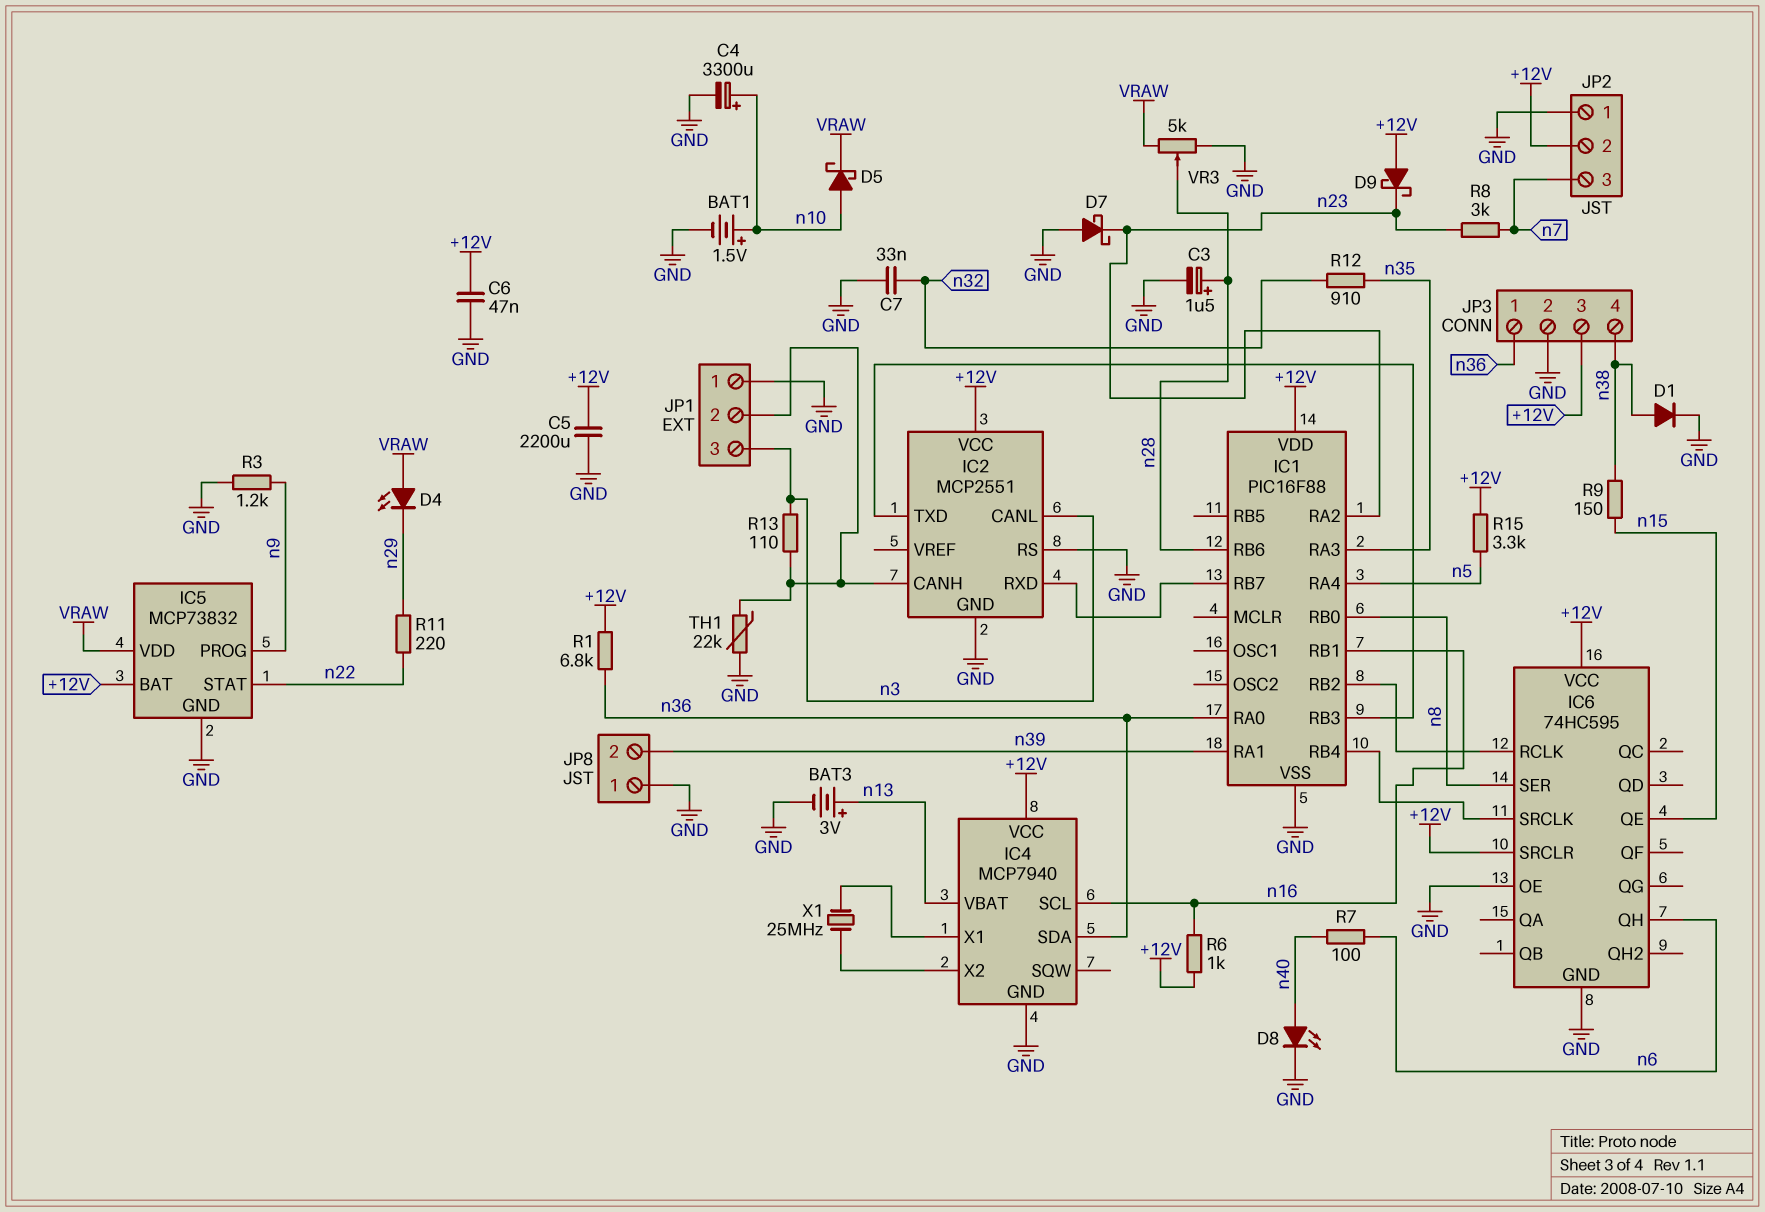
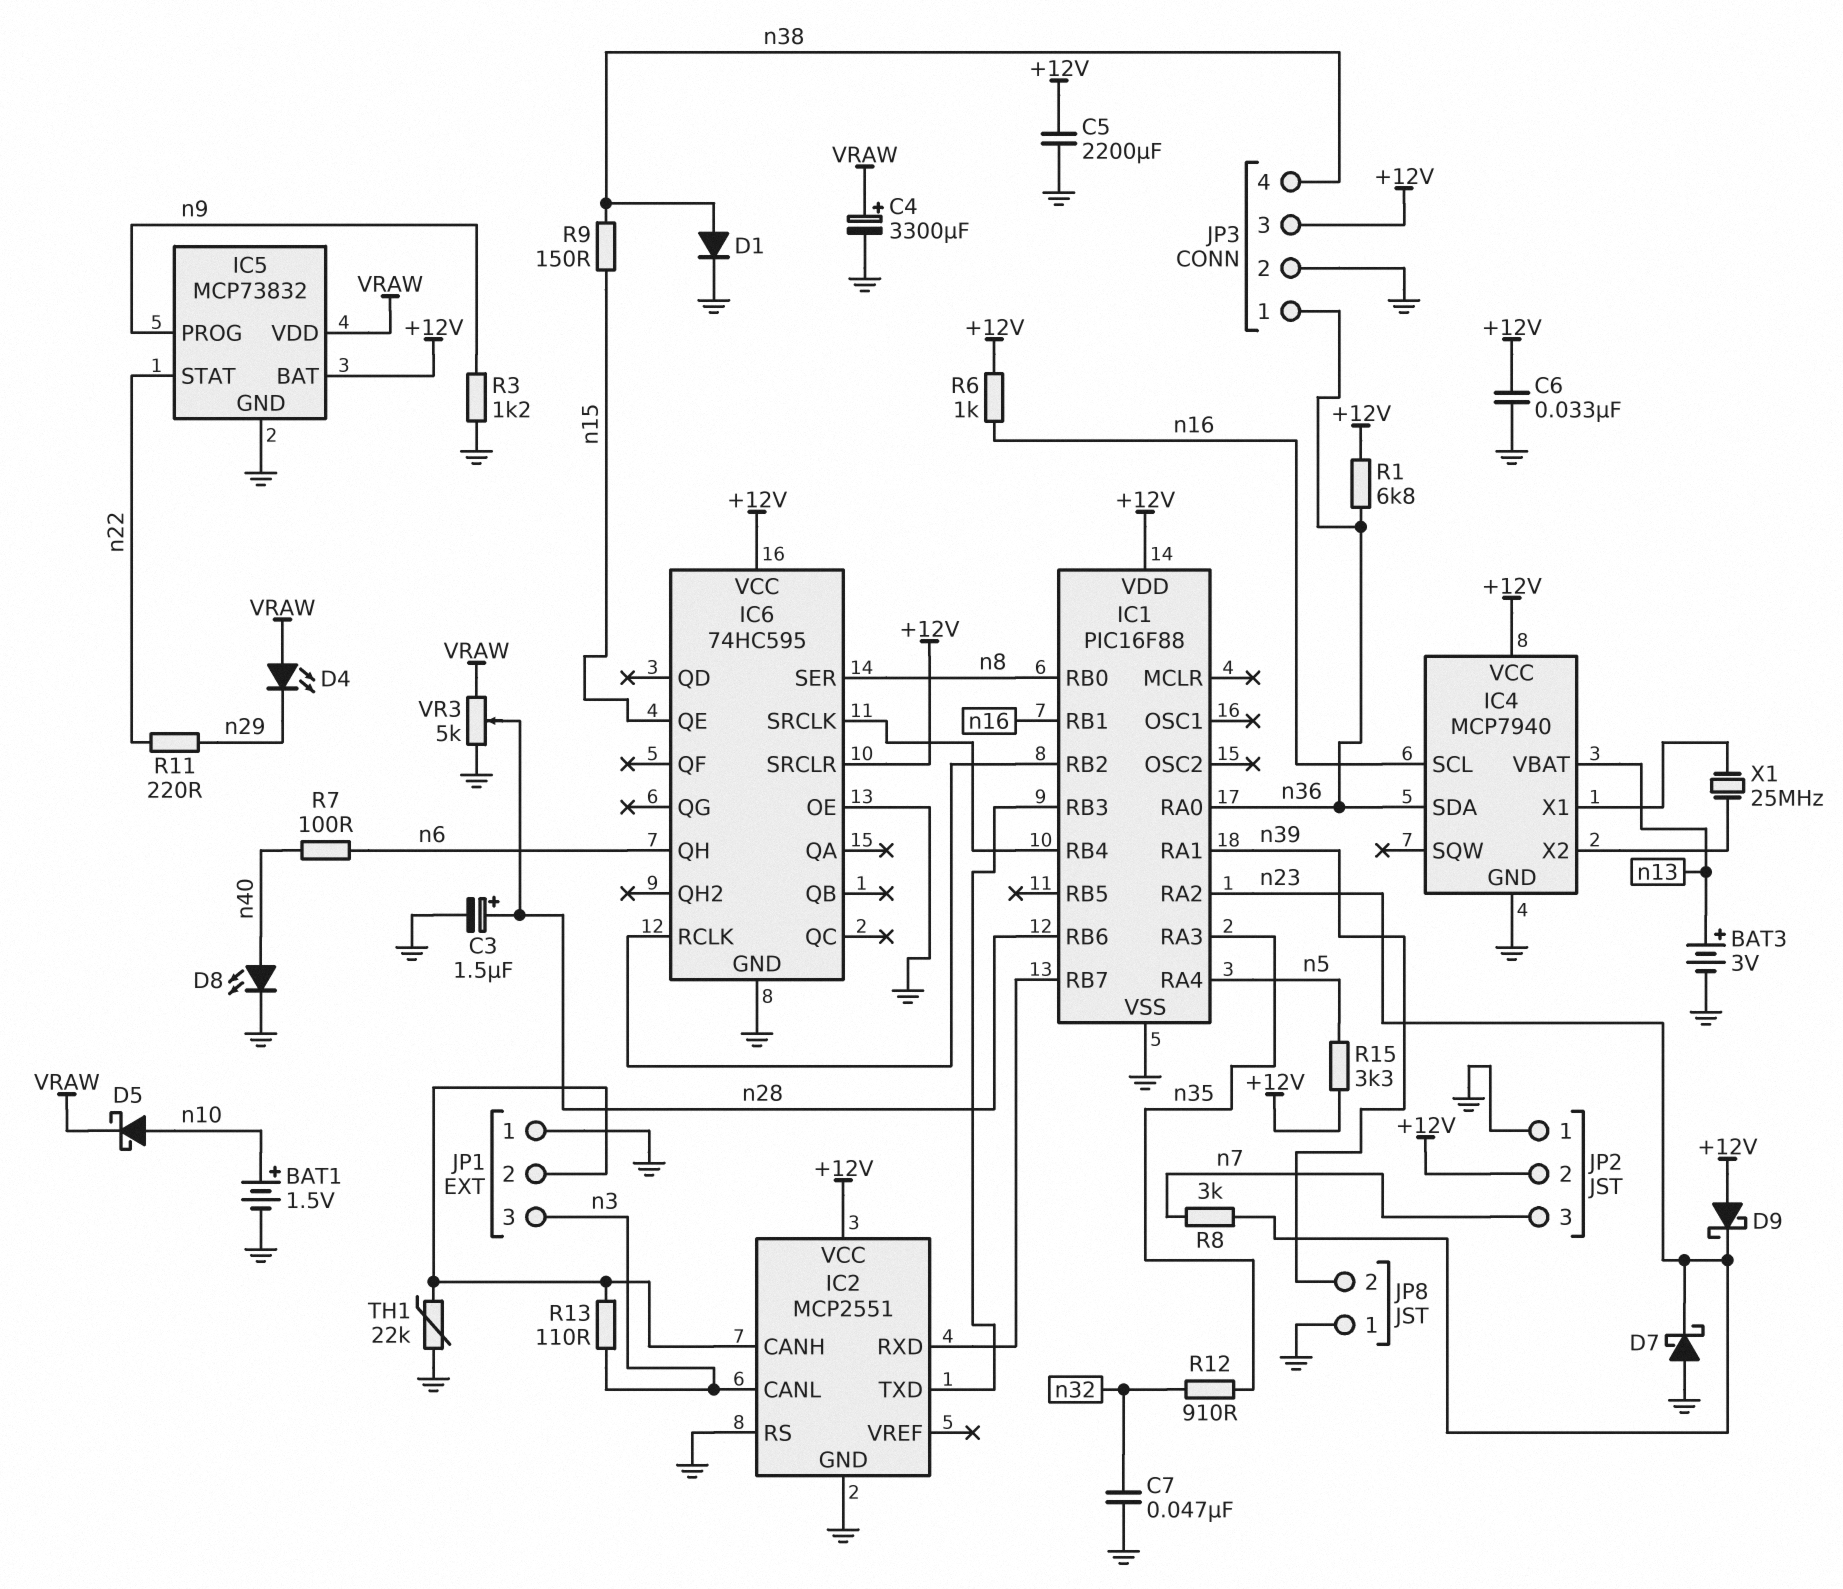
C4: 3300uF (plus n10, minus GND) -> 3300uF (plus VRAW, minus GND)
C6: 47nF (+12V, GND) -> 33nF (+12V, GND)
C7: 33nF (GND, n32) -> 47nF (GND, n32)

